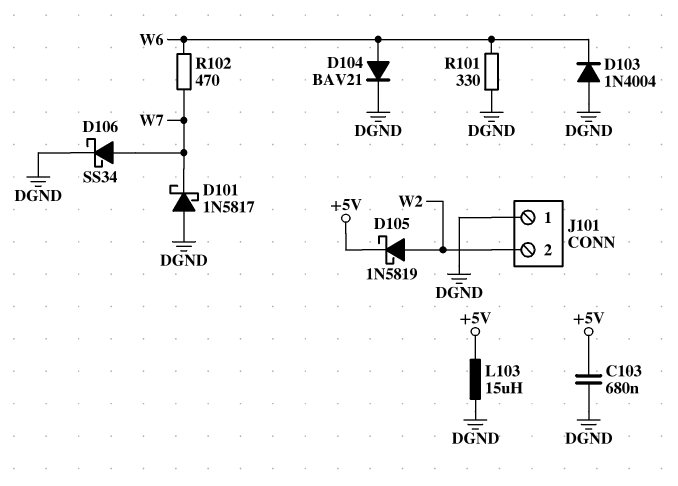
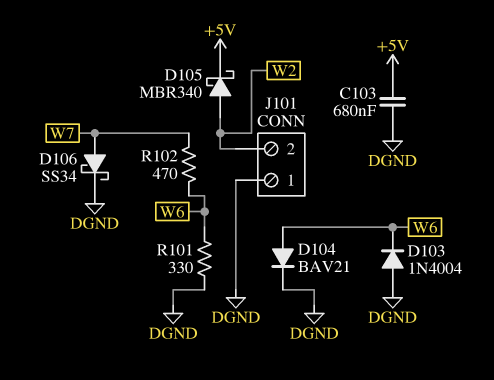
D101: schottky 1N5817 (A DGND, K W7) -> none
D105: schottky 1N5819 (A W2, K +5V) -> schottky MBR340 (A W2, K +5V)
L103: 15uH (+5V, DGND) -> none

